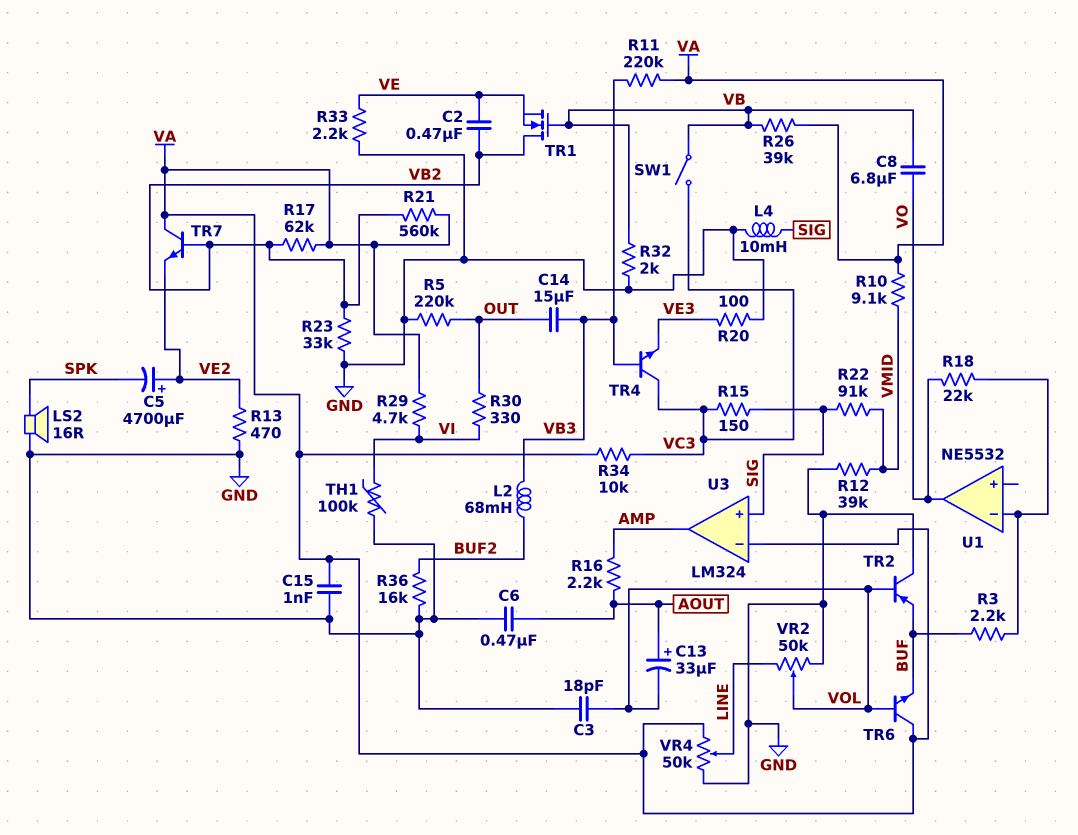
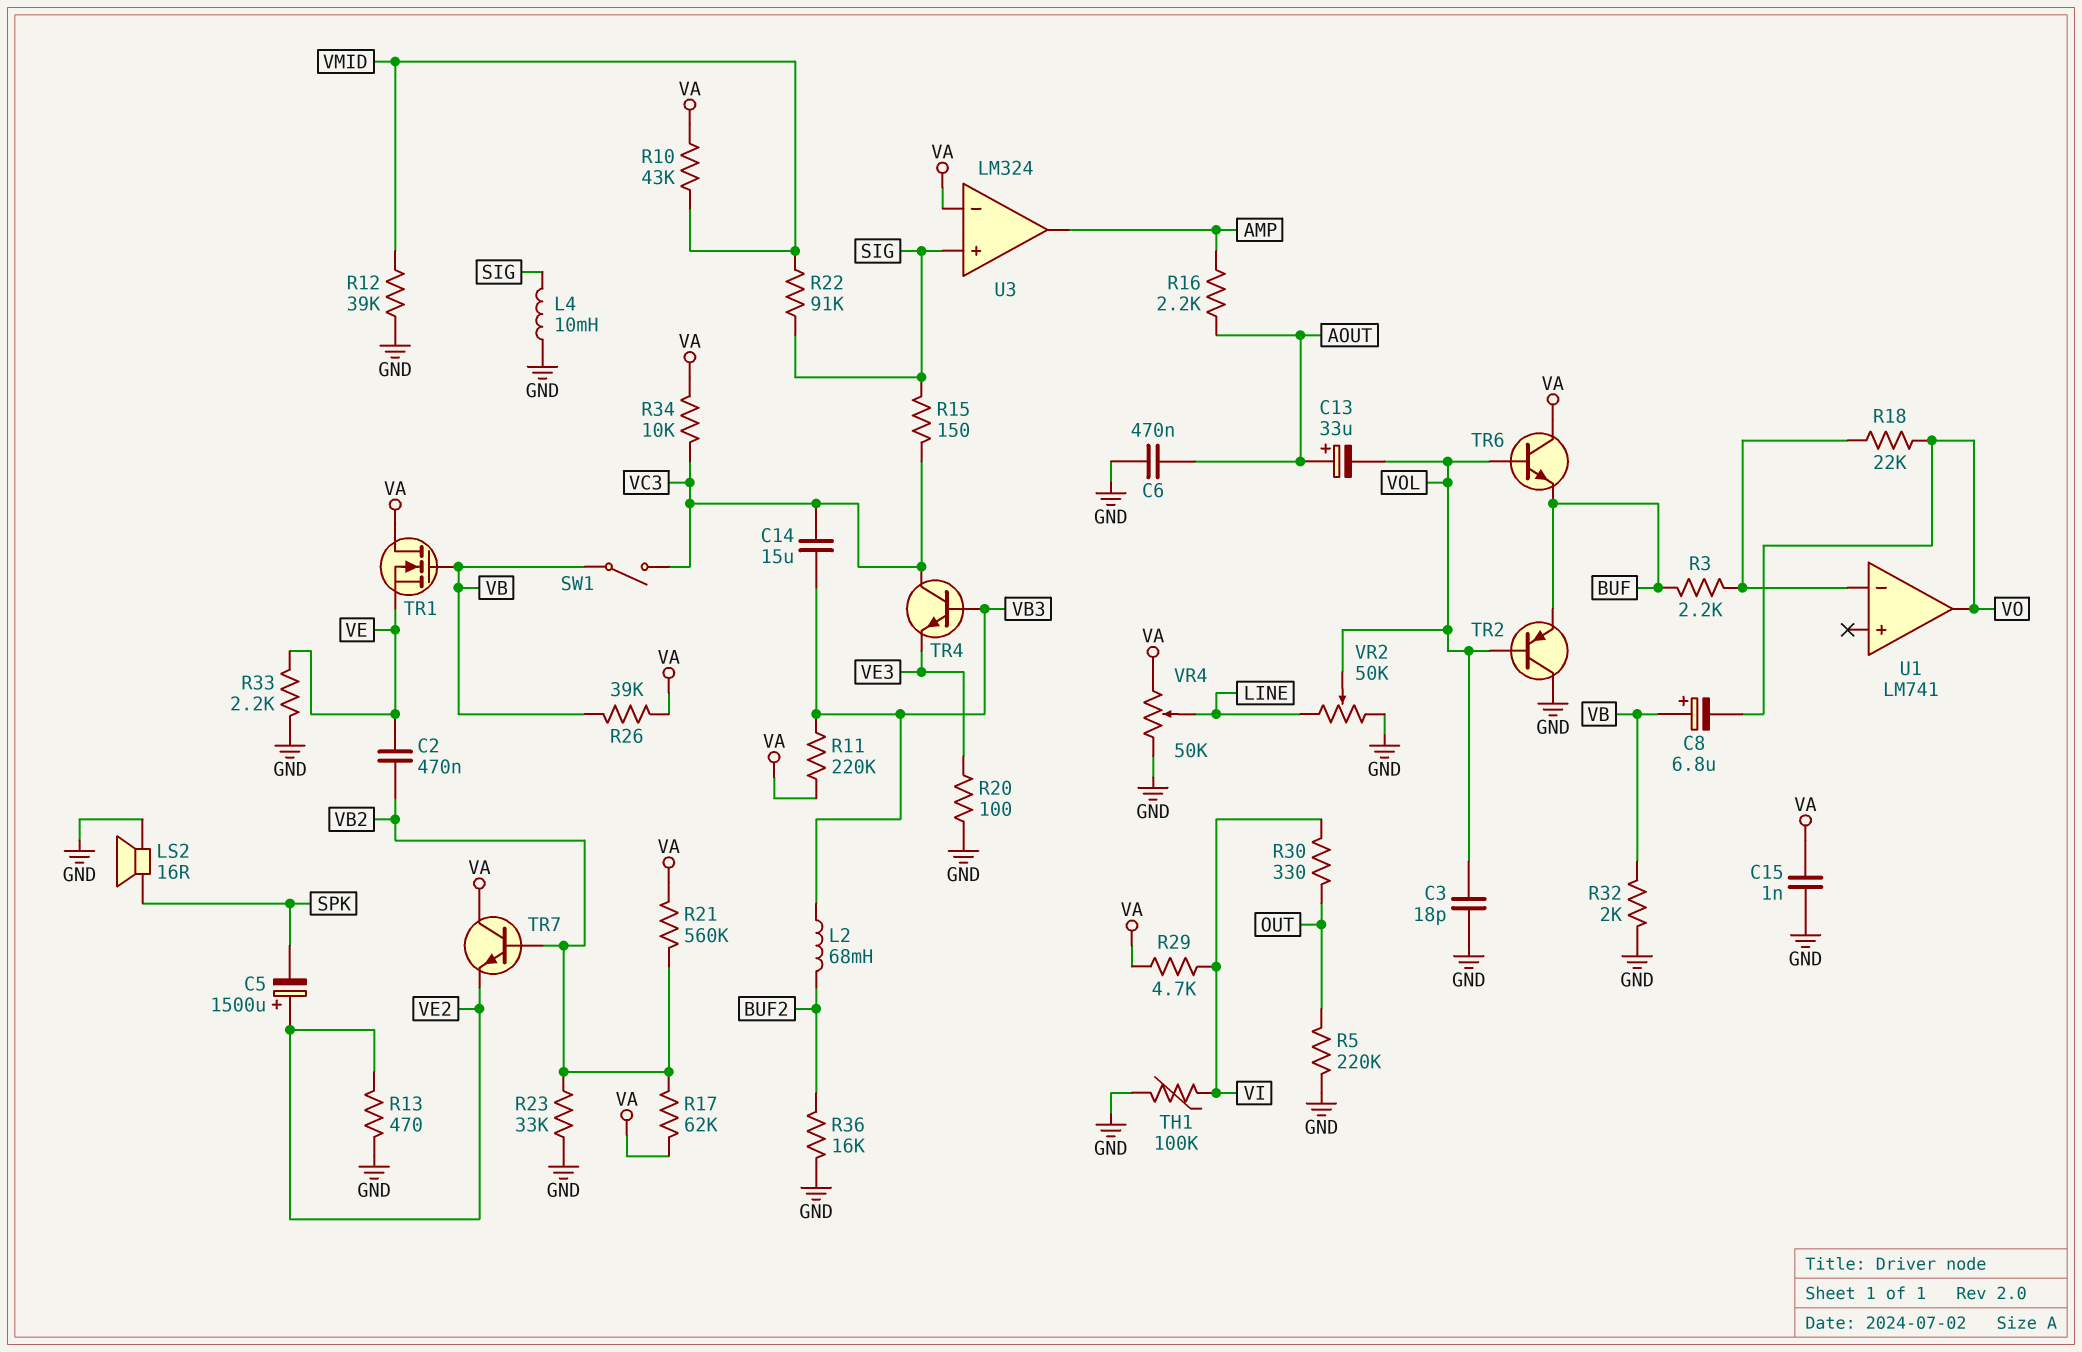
C5: 4700uF (plus VE2, minus SPK) -> 1500uF (plus VE2, minus SPK)
C8: 6.8uF (VB, VO) -> 6.8uF (plus VB, minus VO)
C14: 15uF (OUT, VB3) -> 15uF (VB3, VC3)
R10: 9.1k (VA, VMID) -> 43k (VA, VMID)
TR1: NMOS (G VB, D VB2, S VE) -> NMOS (G VB, D VA, S VE)
U1: NE5532 -> LM741

